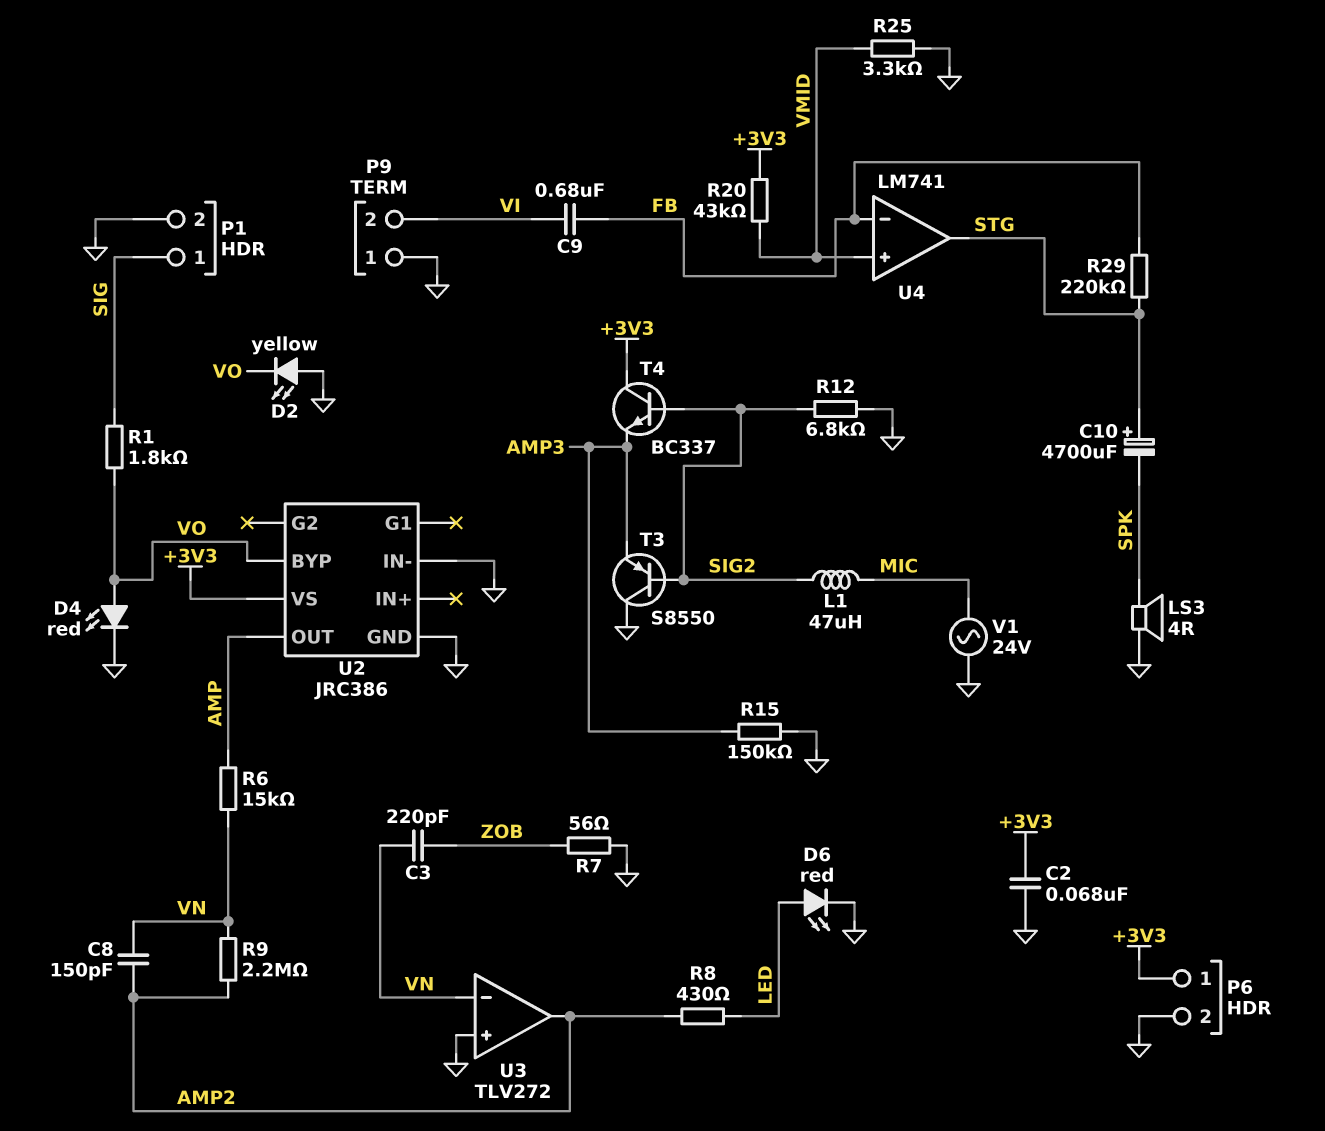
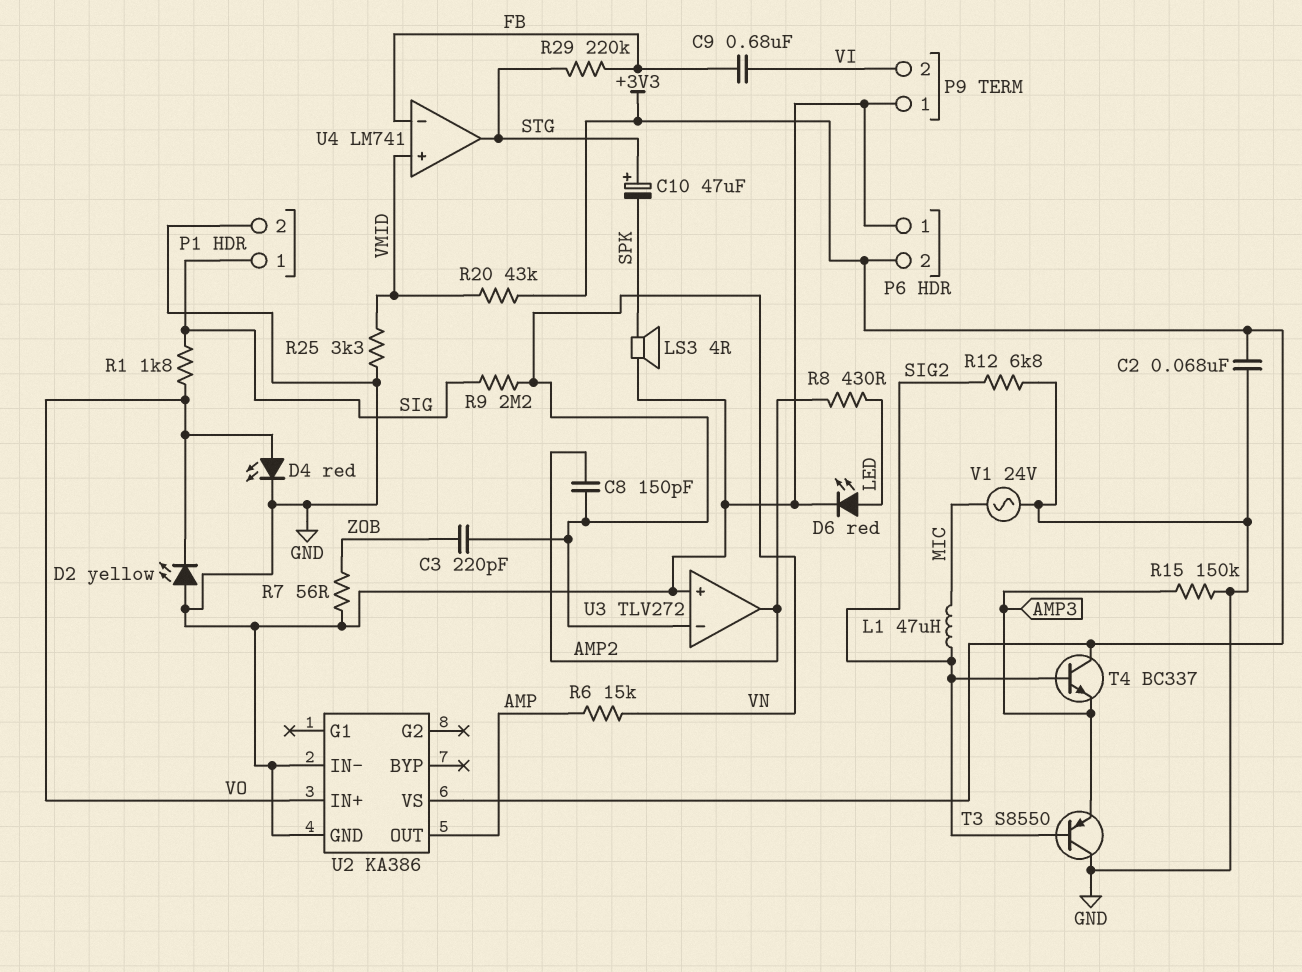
C10: 4700uF (plus STG, minus SPK) -> 47uF (plus STG, minus SPK)
P6 pin 1: +3V3 -> GND
P6 pin 2: GND -> +3V3
R9: 2.2M (AMP2, VN) -> 2.2M (SIG, VN)
U2: JRC386 -> KA386
U2 pin BYP: VO -> none
U2 pin IN+: none -> VO

